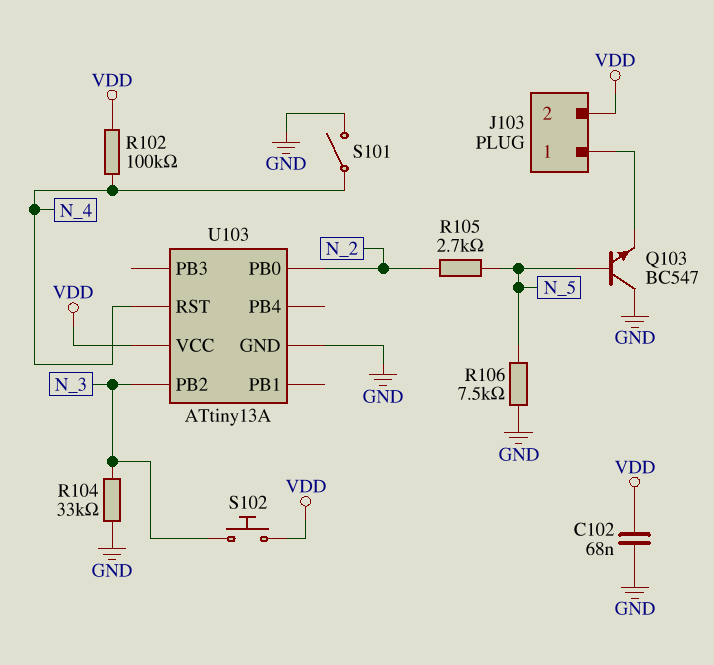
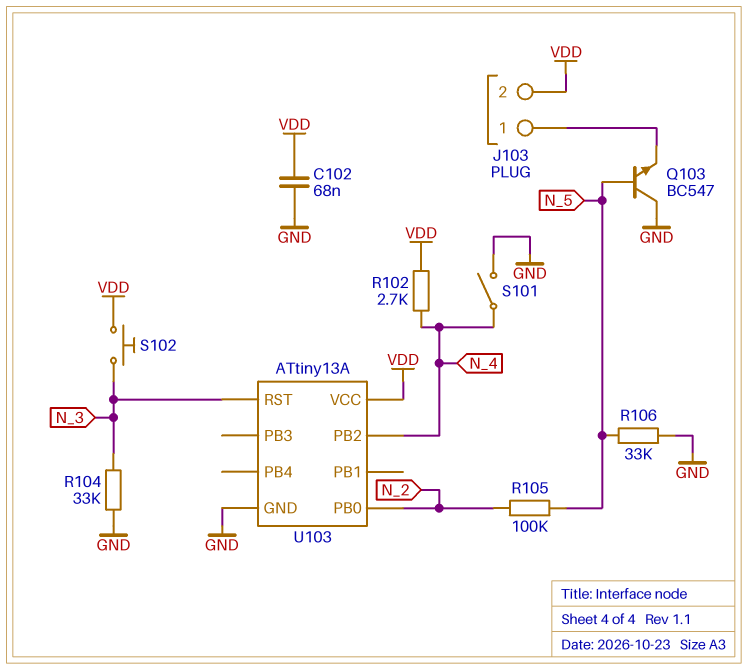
R102: 100k (N_4, VDD) -> 2.7k (N_4, VDD)
R105: 2.7k (N_2, N_5) -> 100k (N_2, N_5)
R106: 7.5k (GND, N_5) -> 33k (GND, N_5)
U103 pin PB2: N_3 -> N_4
U103 pin RST: N_4 -> N_3

